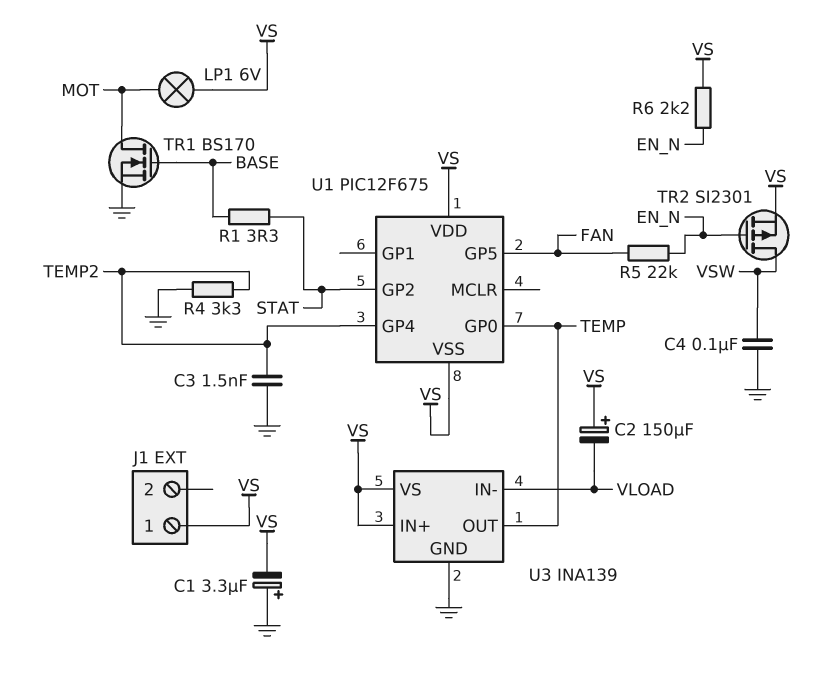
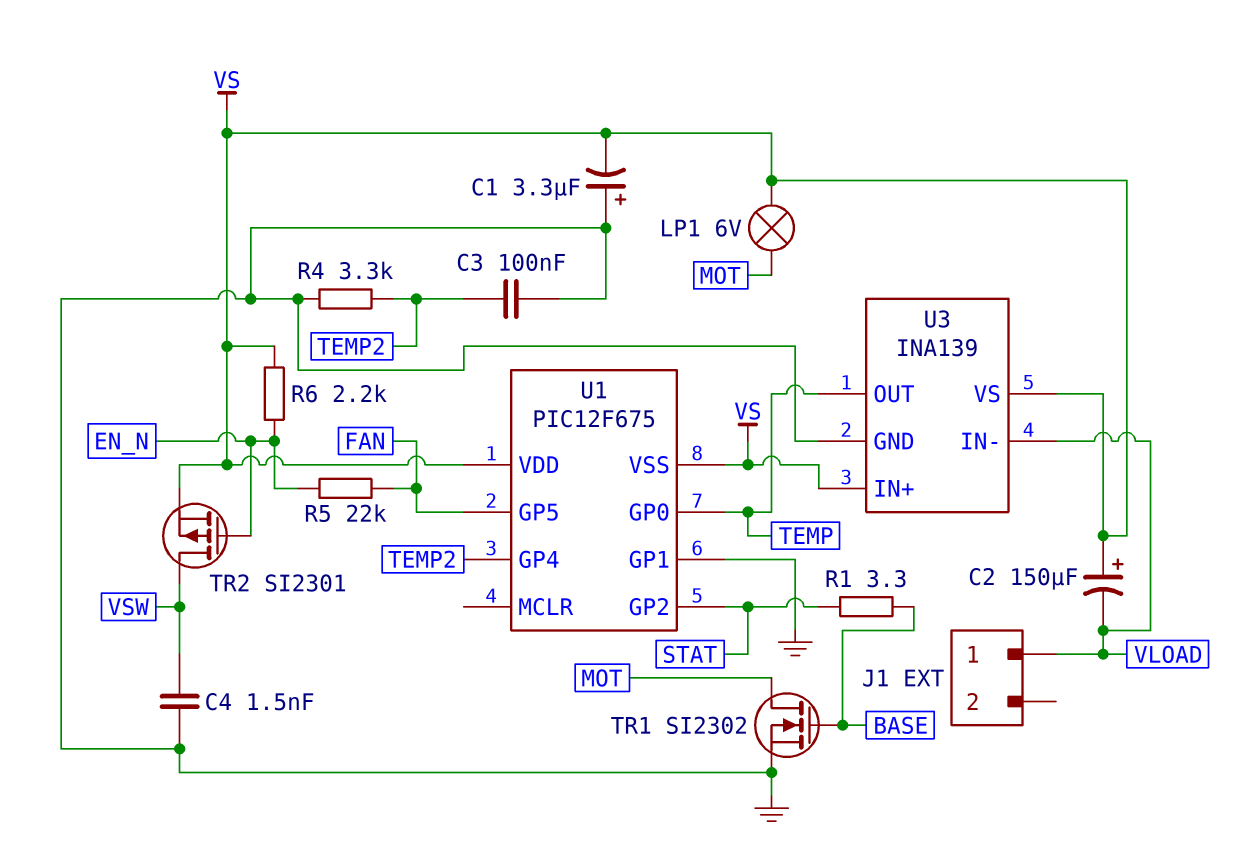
C3: 1.5nF (GND, TEMP2) -> 100nF (GND, TEMP2)
C4: 100nF (GND, VSW) -> 1.5nF (GND, VSW)
J1 pin 1: VS -> VLOAD
TR1: NMOS BS170 (G BASE, D MOT, S GND) -> NMOS SI2302 (G BASE, D MOT, S GND)
U1 pin GP1: none -> GND

